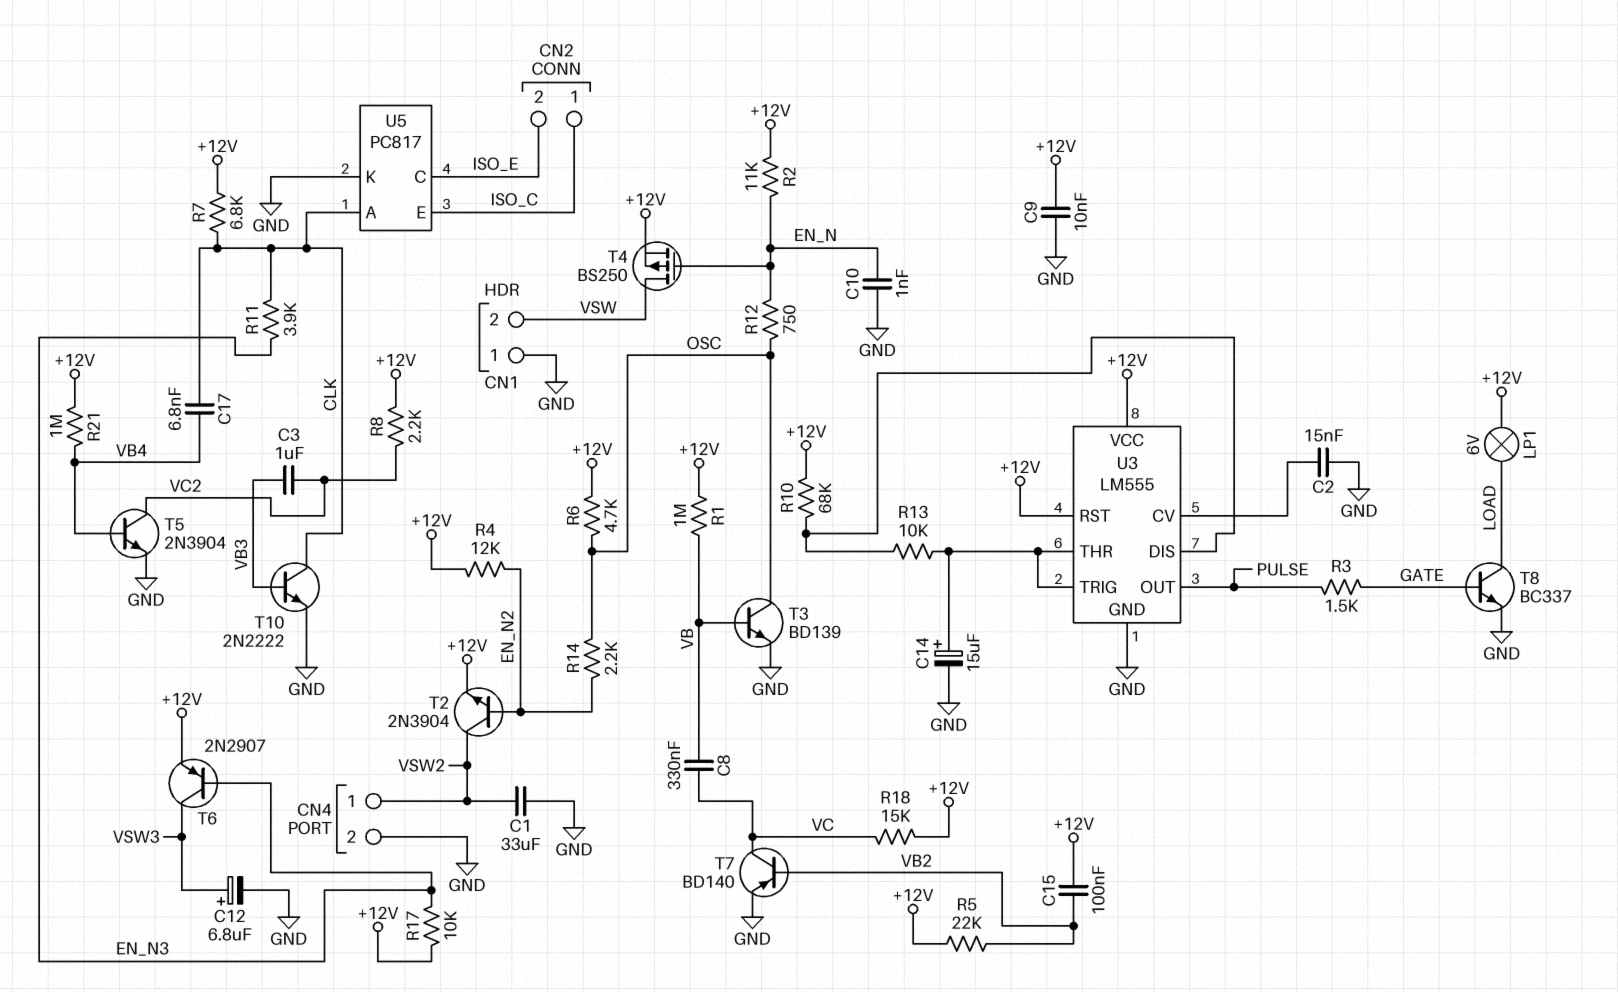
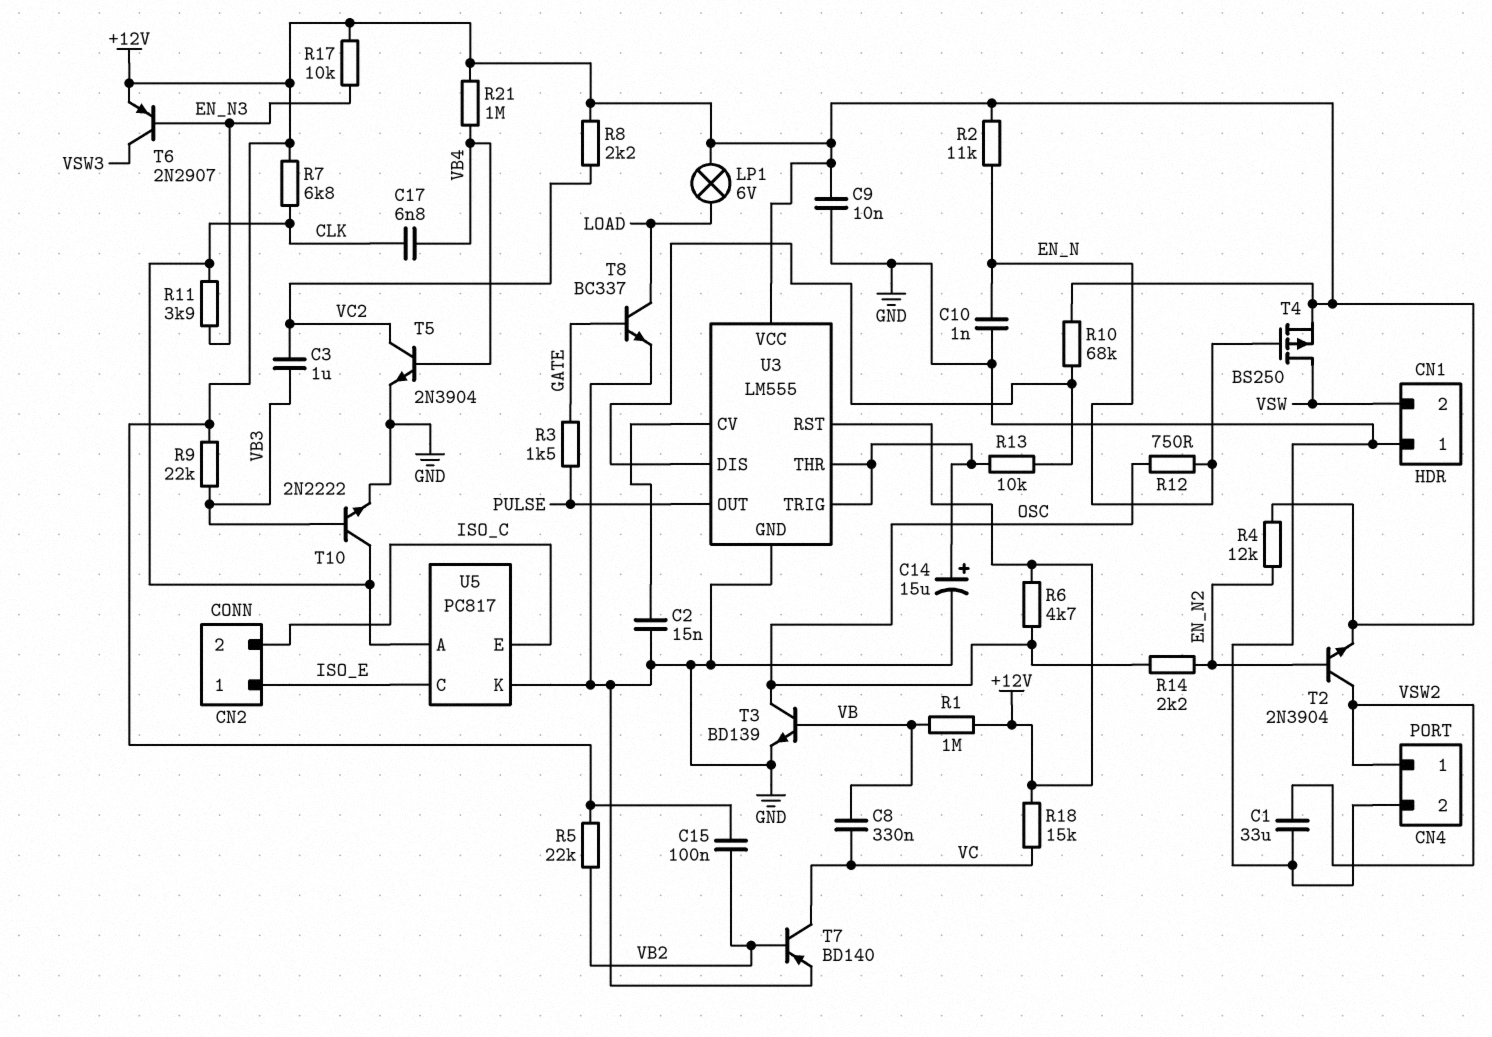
C12: 6.8uF (plus VSW3, minus GND) -> none
CN2 pin 1: ISO_C -> ISO_E
CN2 pin 2: ISO_E -> ISO_C
R9: none -> 22k (+12V, VB3)

